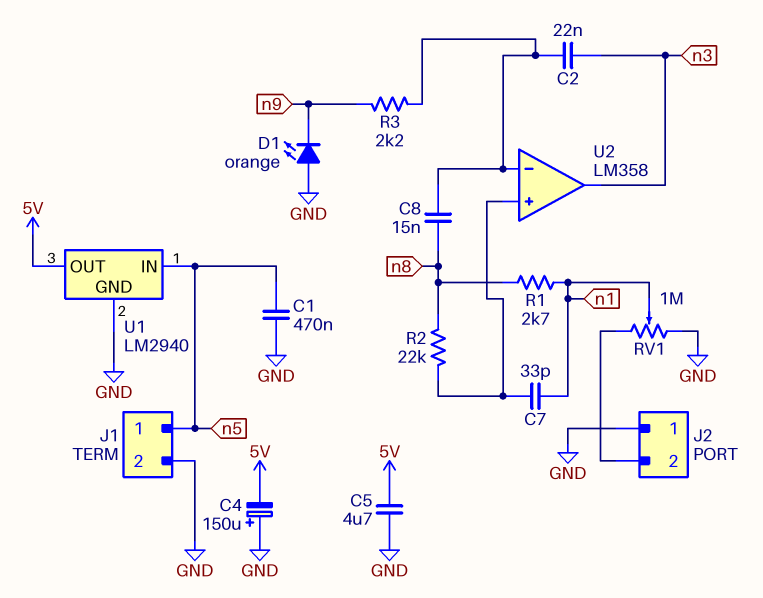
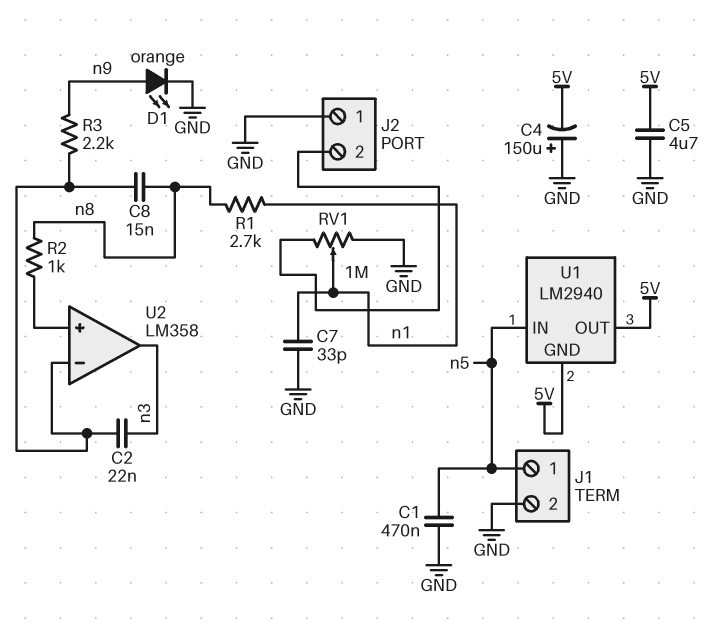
C7: 33pF (U2/in+, n1) -> 33pF (GND, n1)
D1: LED orange (A GND, K n9) -> LED orange (A n9, K GND)
R2: 22k (U2/in+, n8) -> 1k (U2/in+, n8)
U1 pin GND: GND -> 5V

